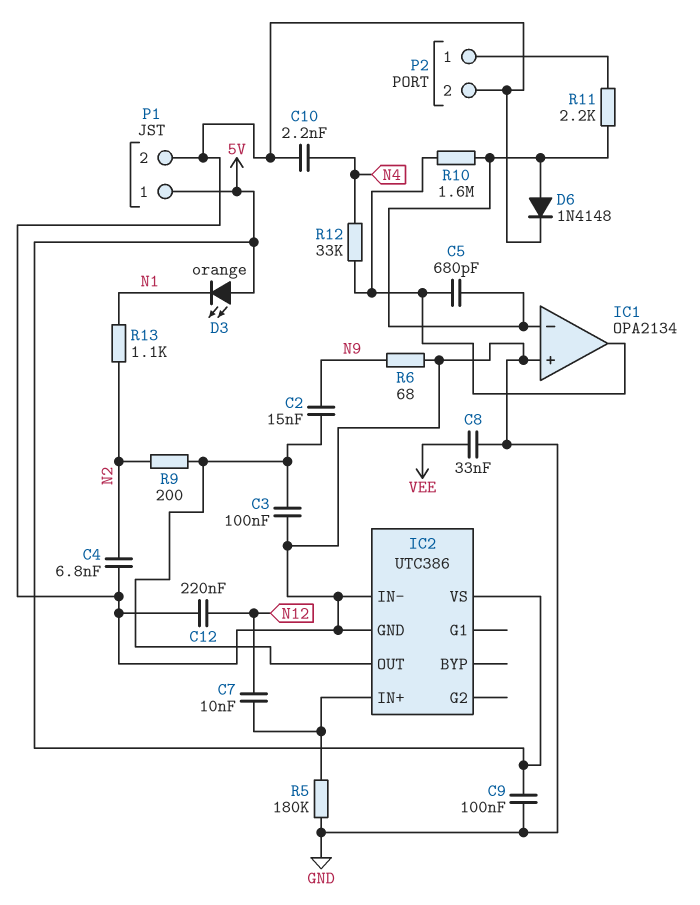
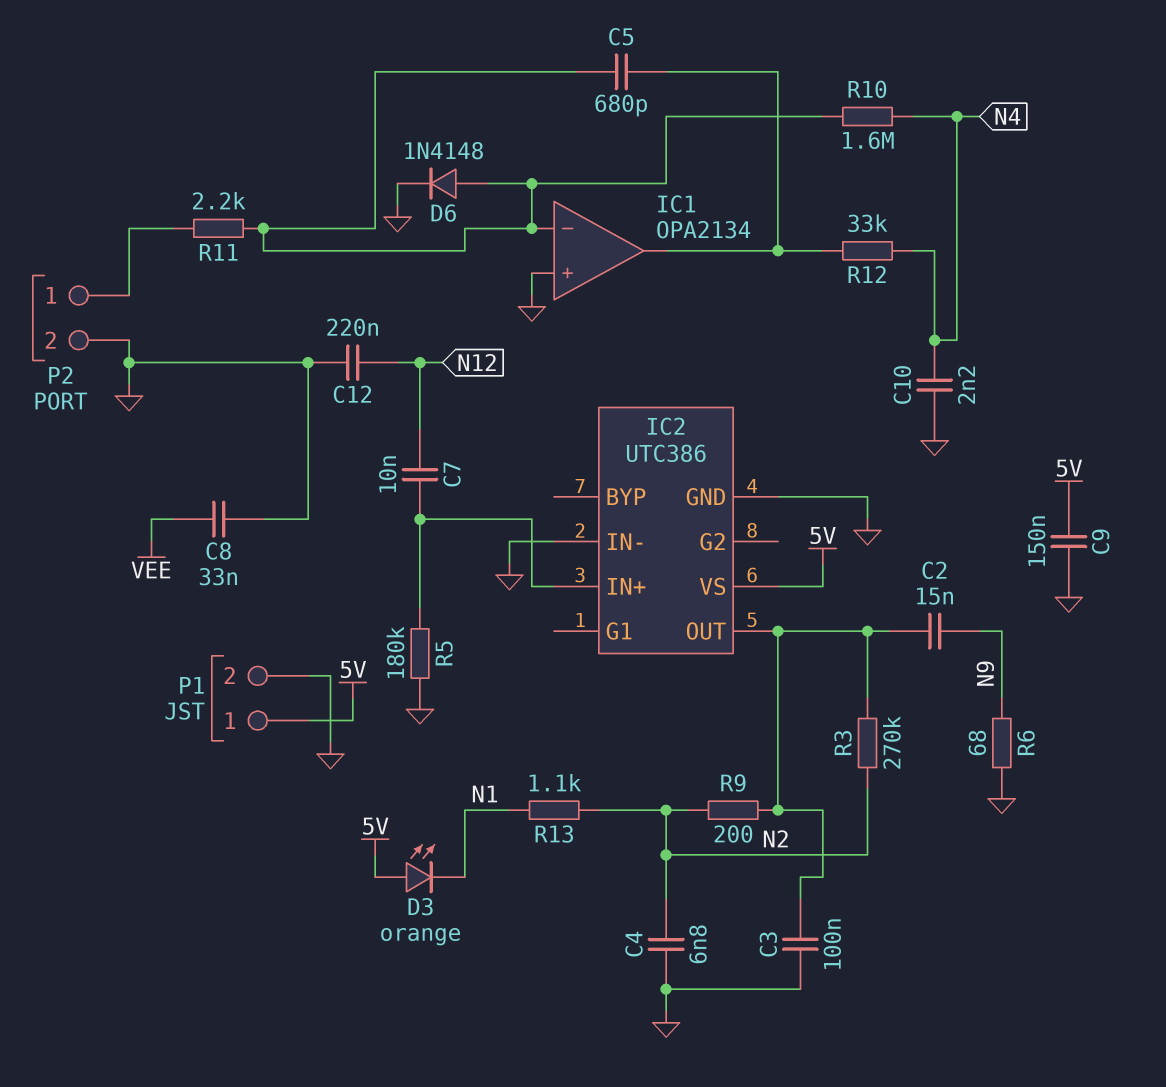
C9: 100nF (5V, GND) -> 150nF (5V, GND)
R3: none -> 270k (IC2/OUT, N2)
R10: 1.6M (IC1/in-, IC1/out) -> 1.6M (IC1/in-, N4)

